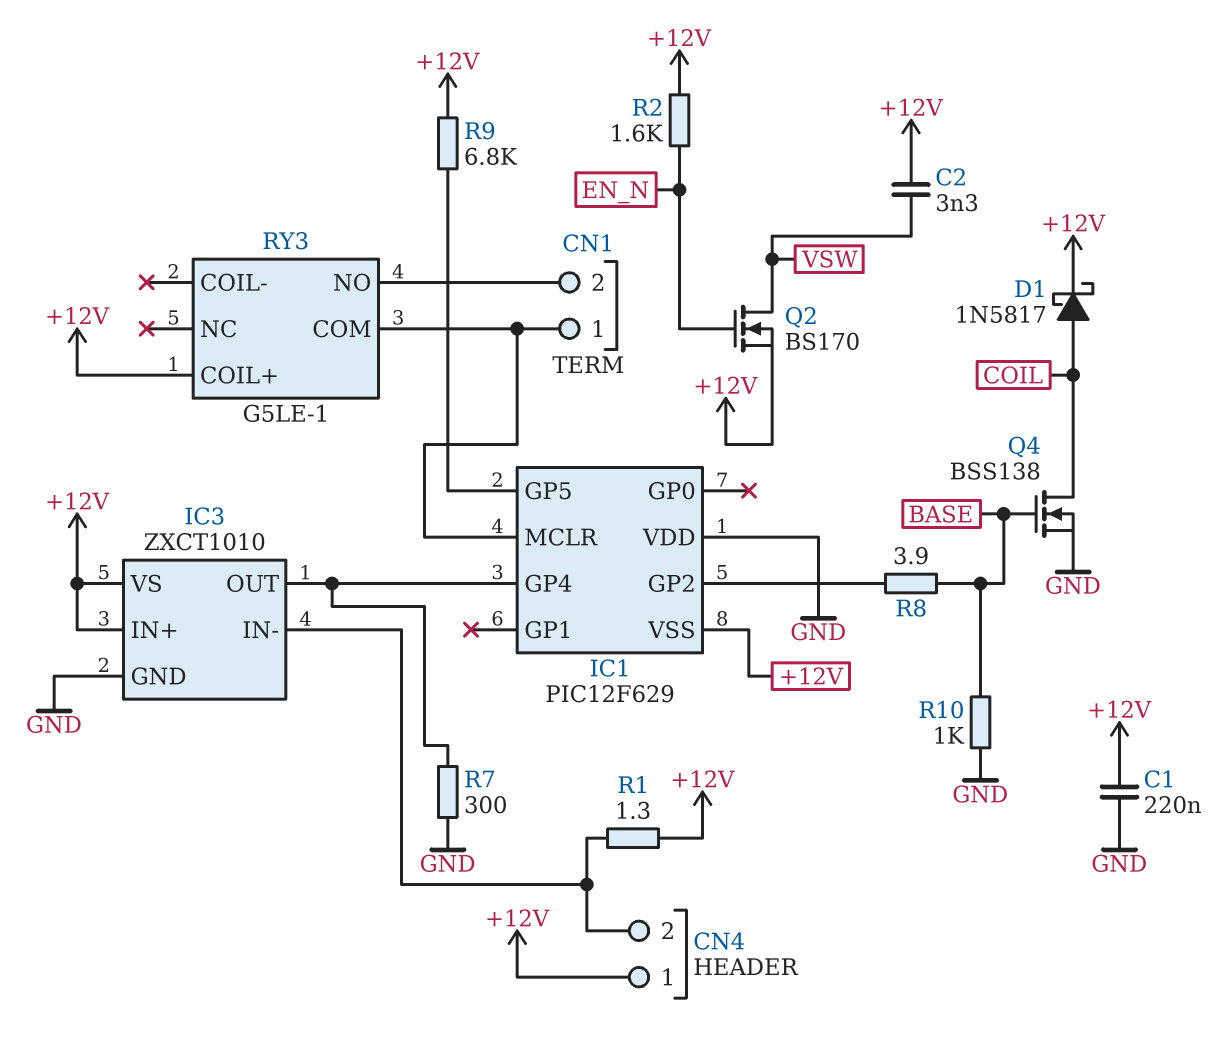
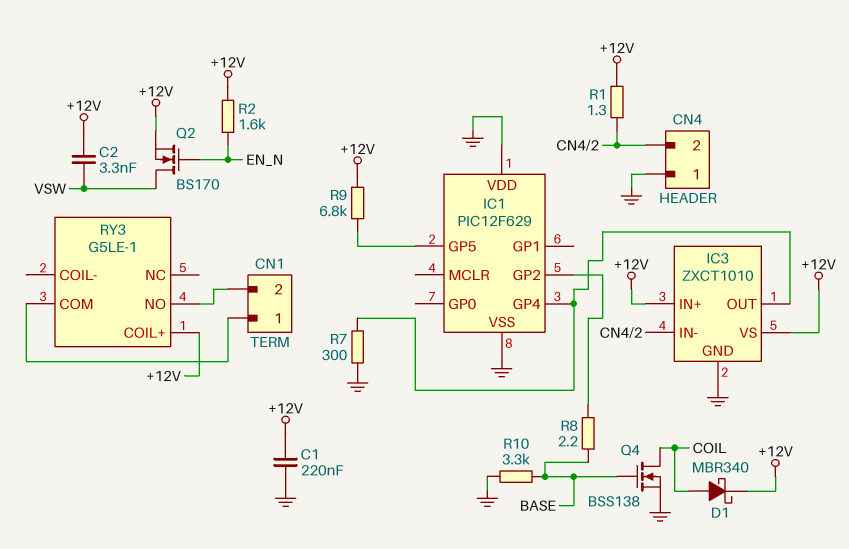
CN4 pin 1: +12V -> GND
D1: schottky 1N5817 (A COIL, K +12V) -> schottky MBR340 (A COIL, K +12V)
IC1 pin MCLR: CN1/1 -> none
IC1 pin VSS: +12V -> GND
R8: 3.9 (BASE, IC1/GP2) -> 2.2 (BASE, IC1/GP2)
R10: 1k (BASE, GND) -> 3.3k (BASE, GND)

